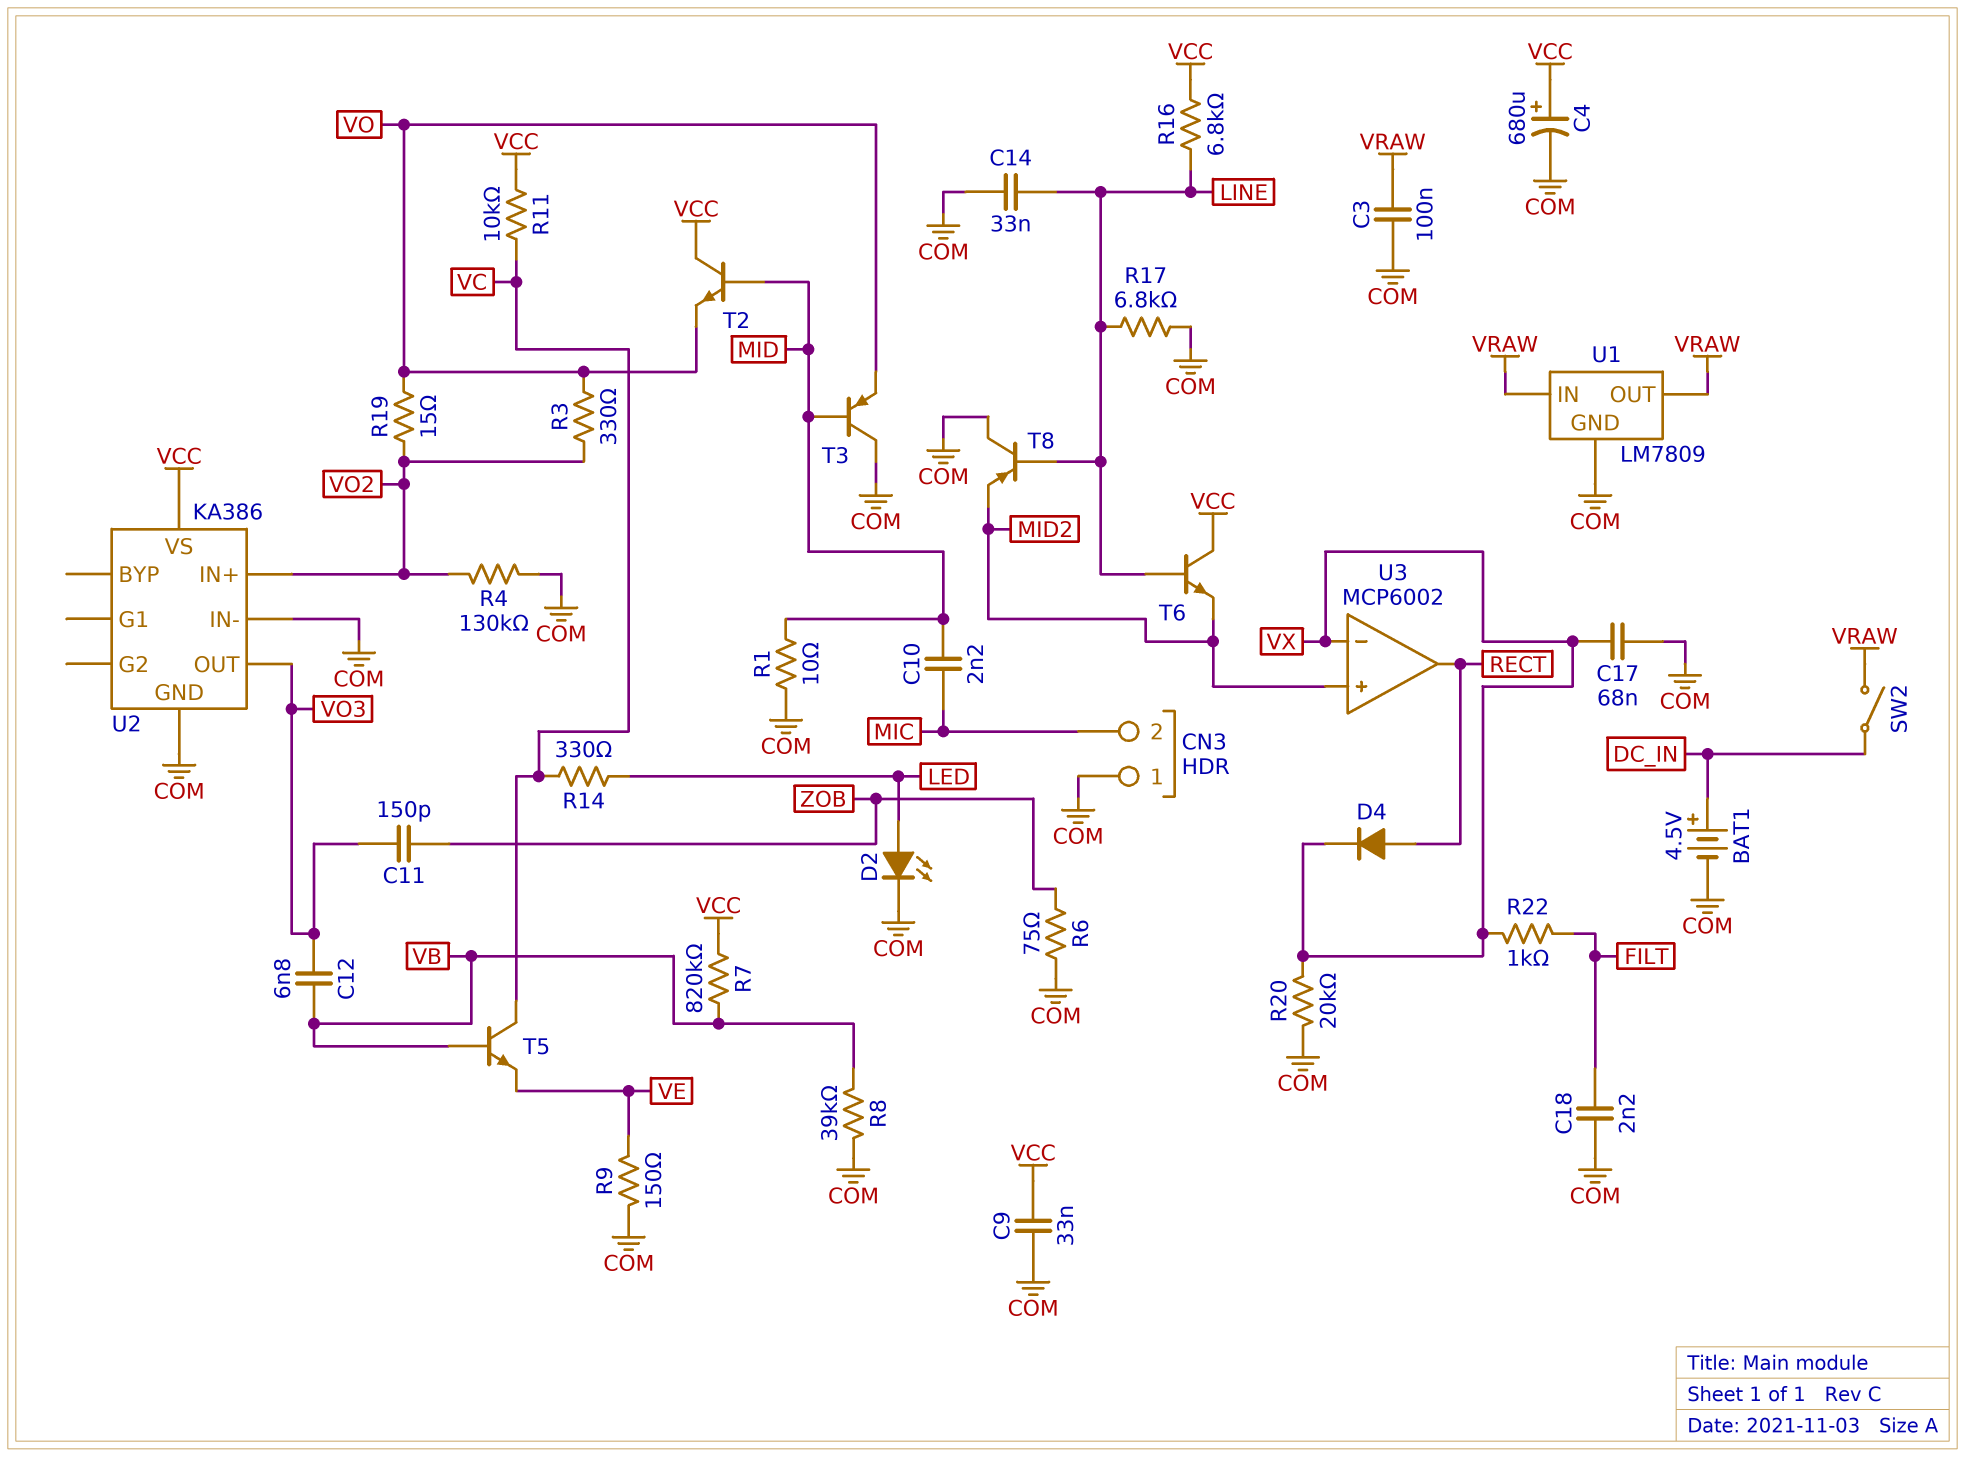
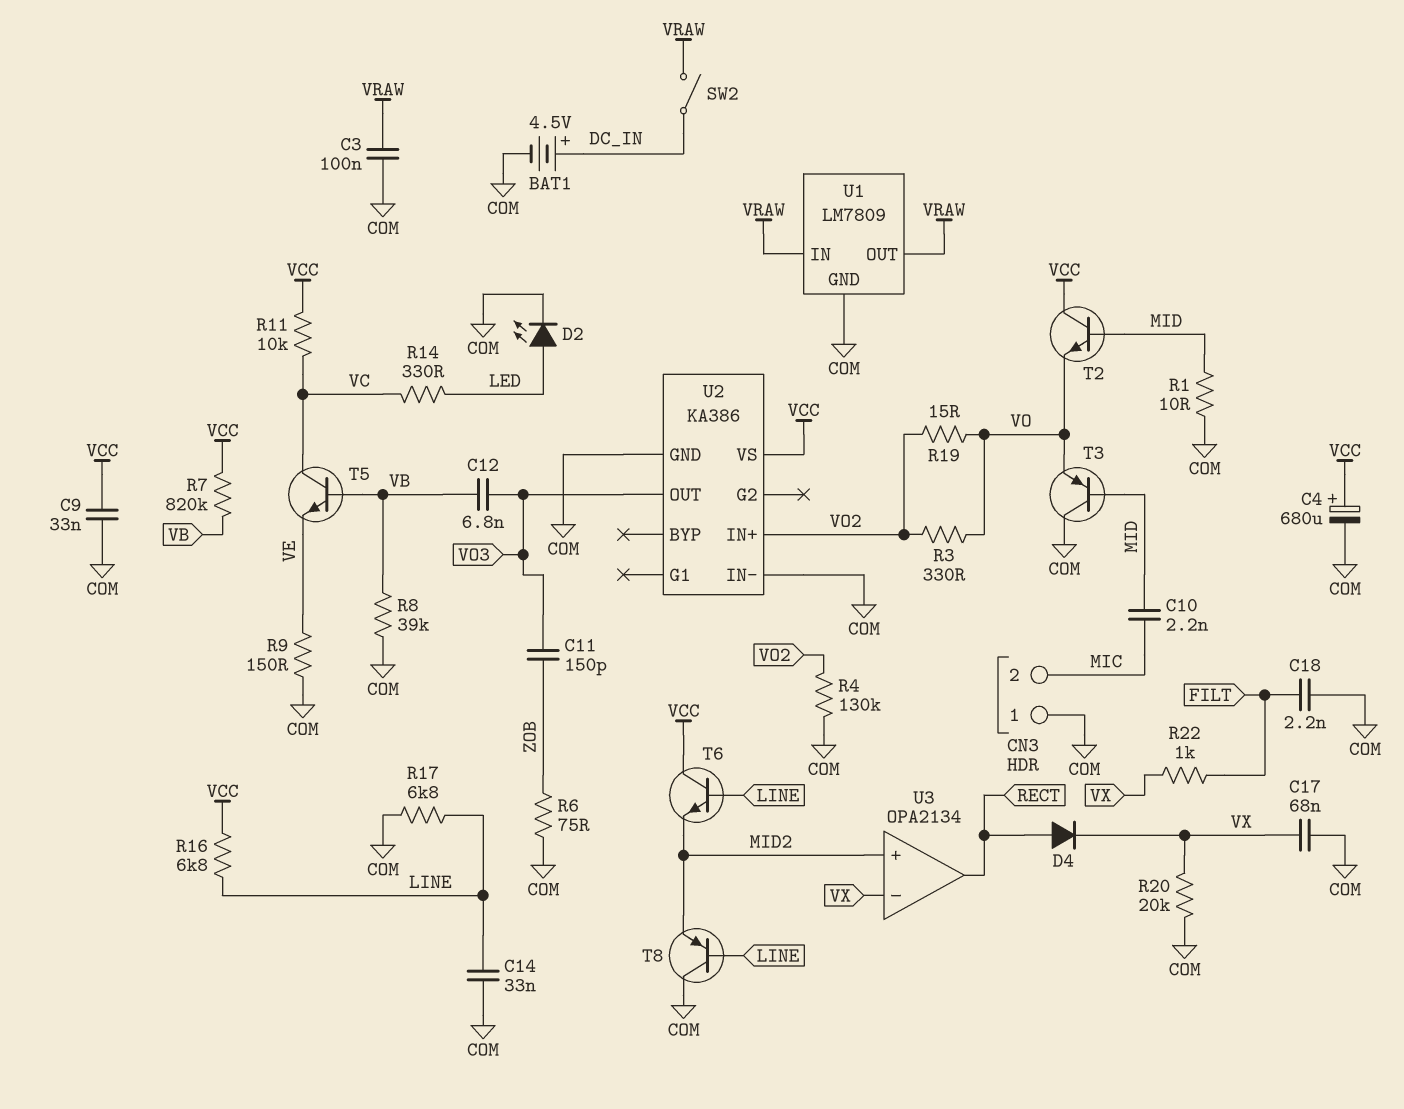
U3: MCP6002 -> OPA2134

